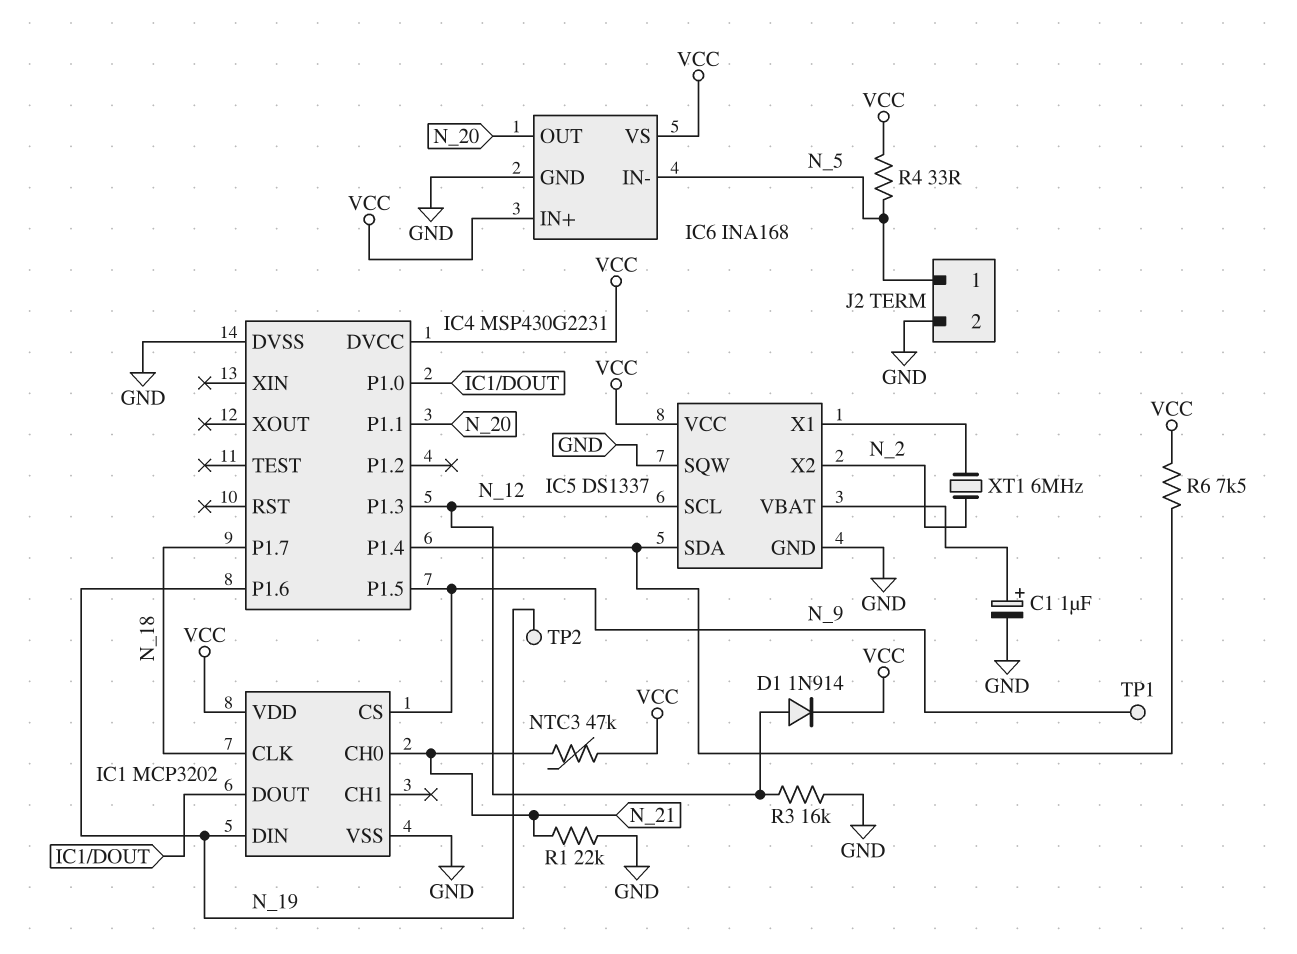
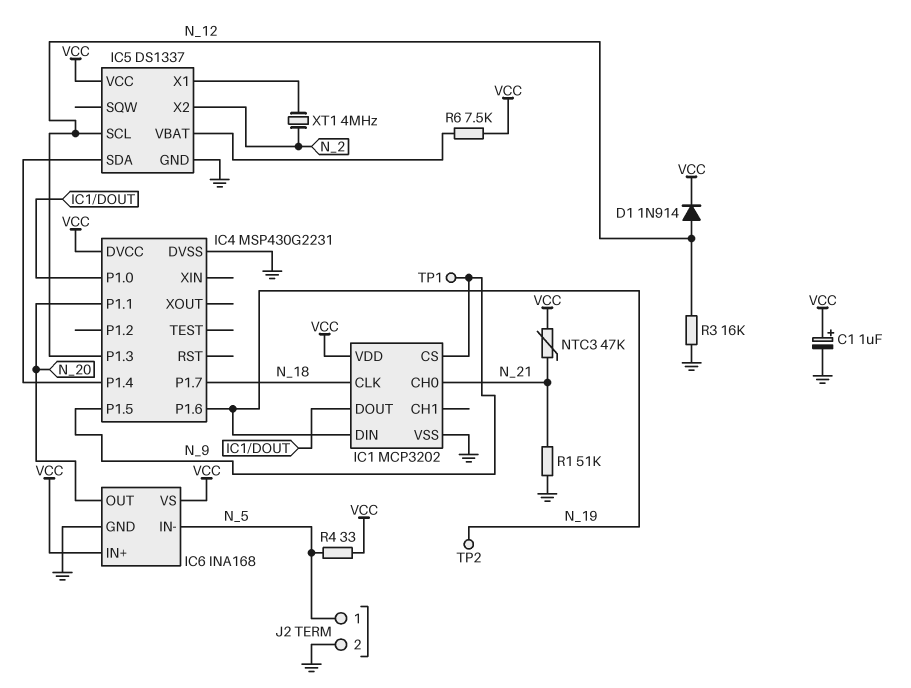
C1: 1uF (plus IC5/VBAT, minus GND) -> 1uF (plus VCC, minus GND)
IC5 pin SQW: GND -> none
R1: 22k (GND, N_21) -> 51k (GND, N_21)
R6: 7.5k (IC4/P1.4, VCC) -> 7.5k (IC5/VBAT, VCC)
XT1: 6MHz (IC5/X1, N_2) -> 4MHz (IC5/X1, N_2)

